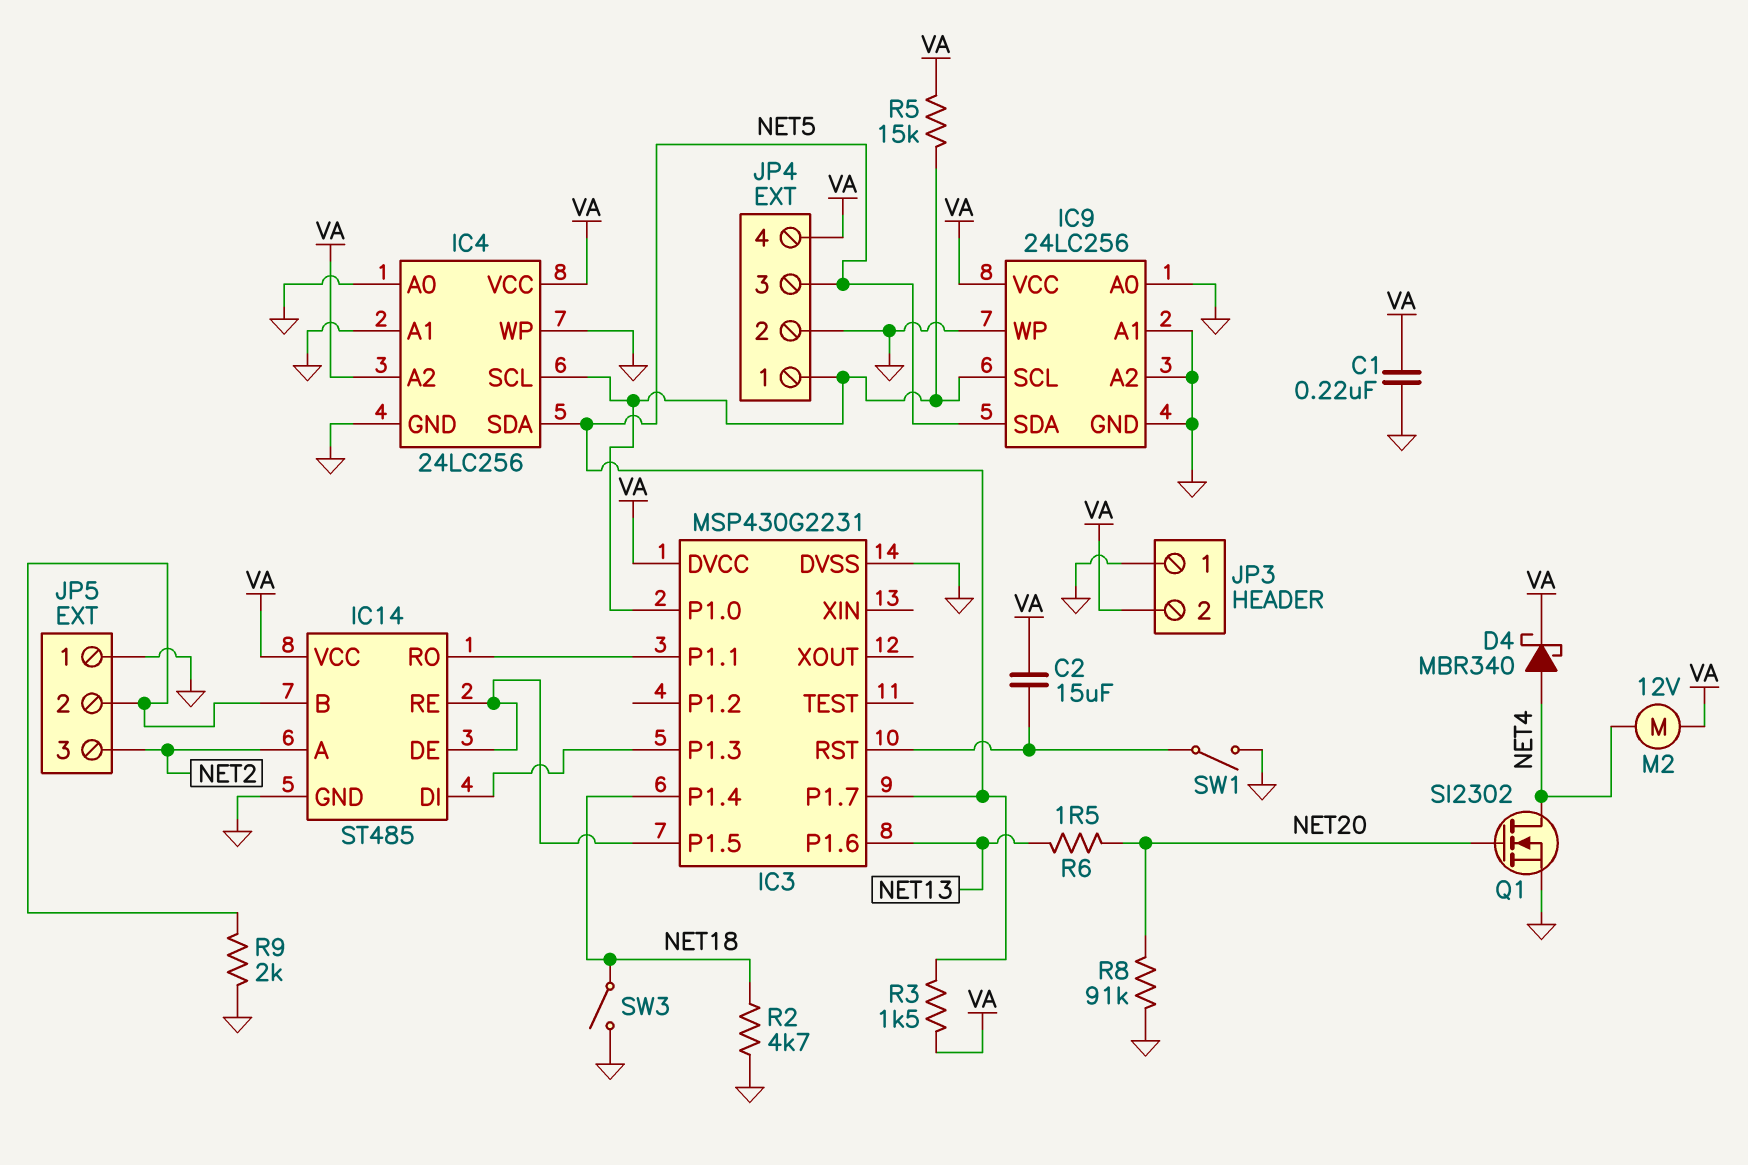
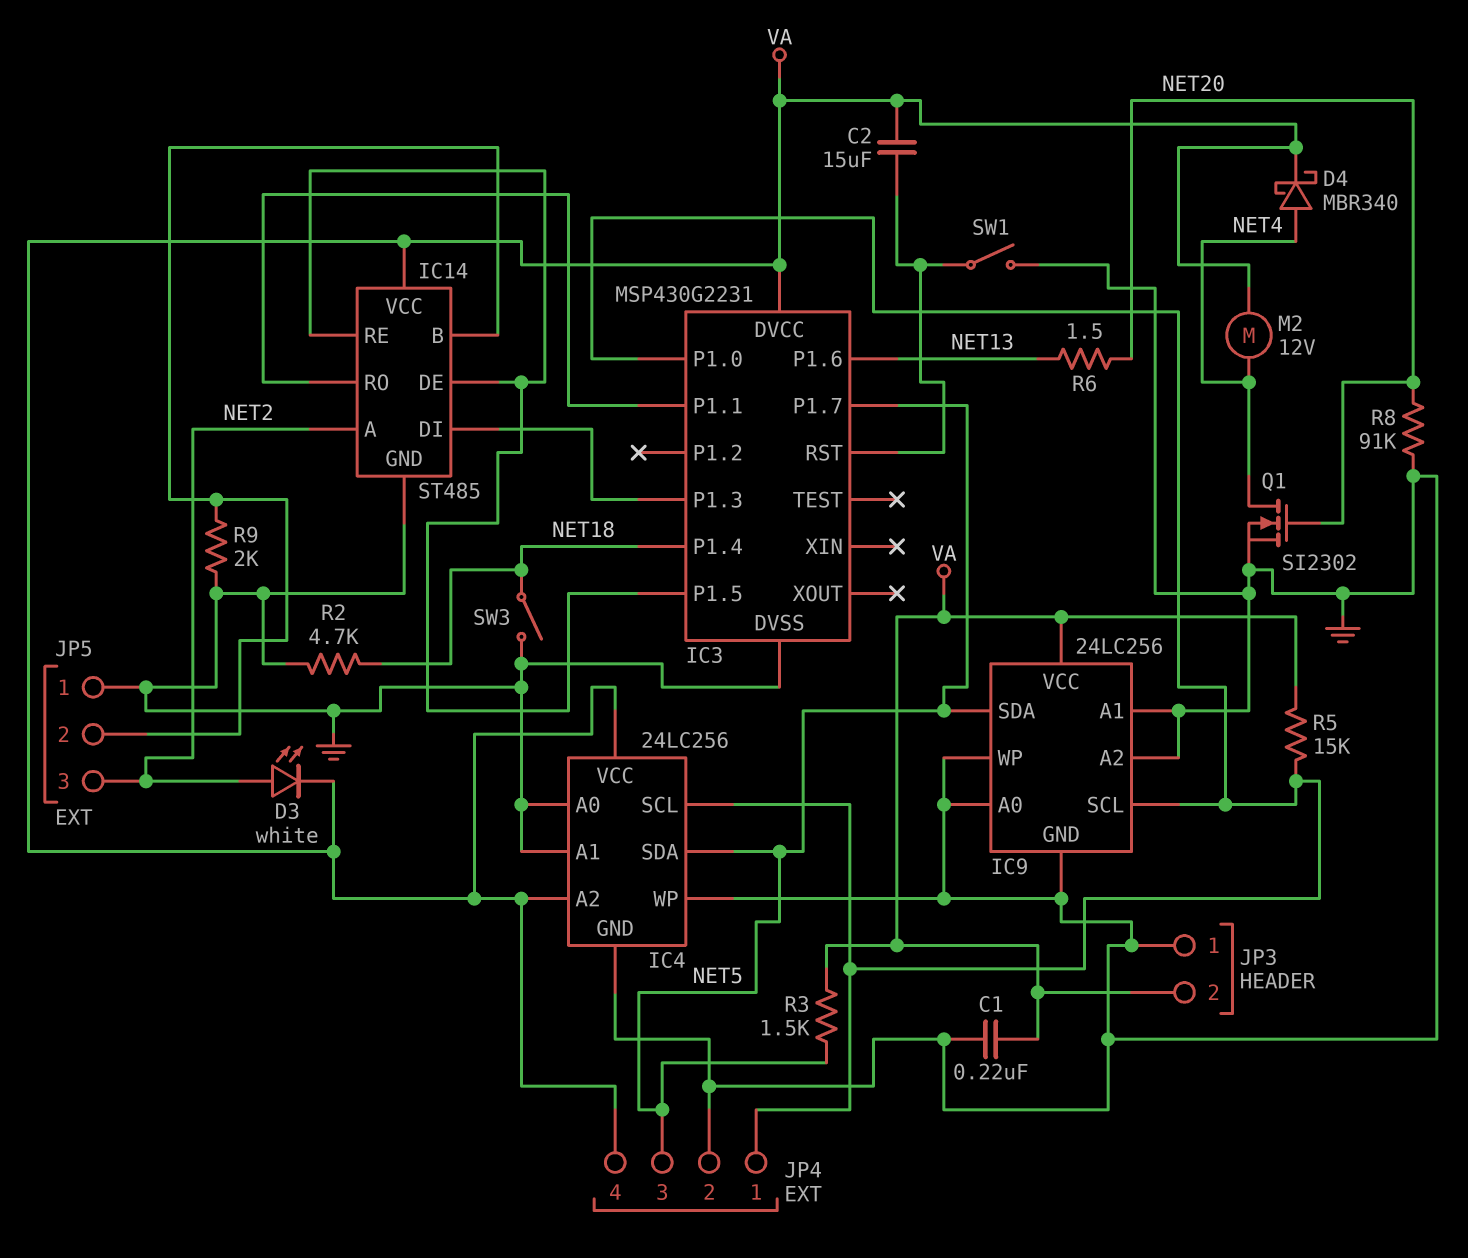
D3: none -> LED white (A NET2, K VA)

